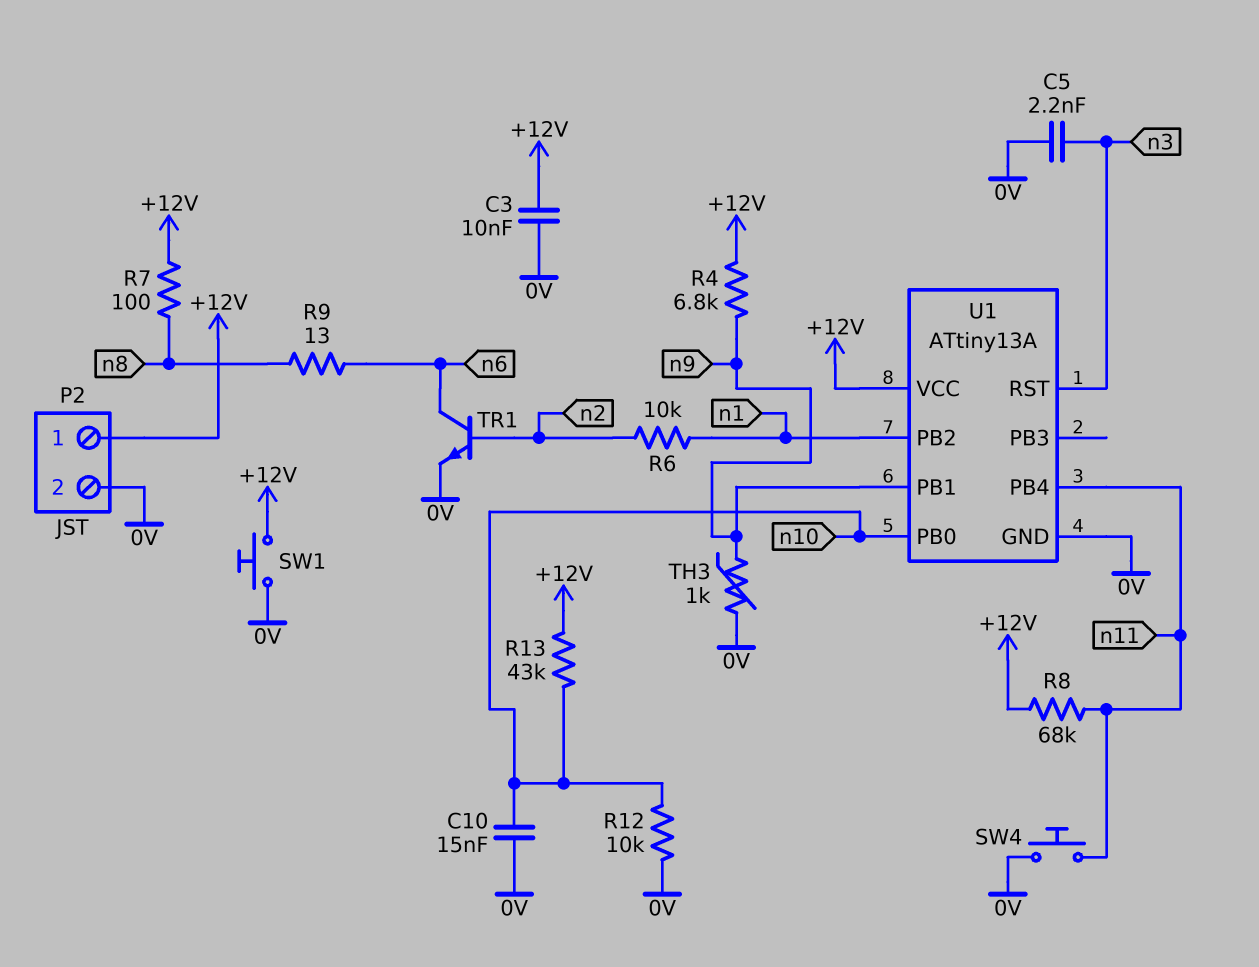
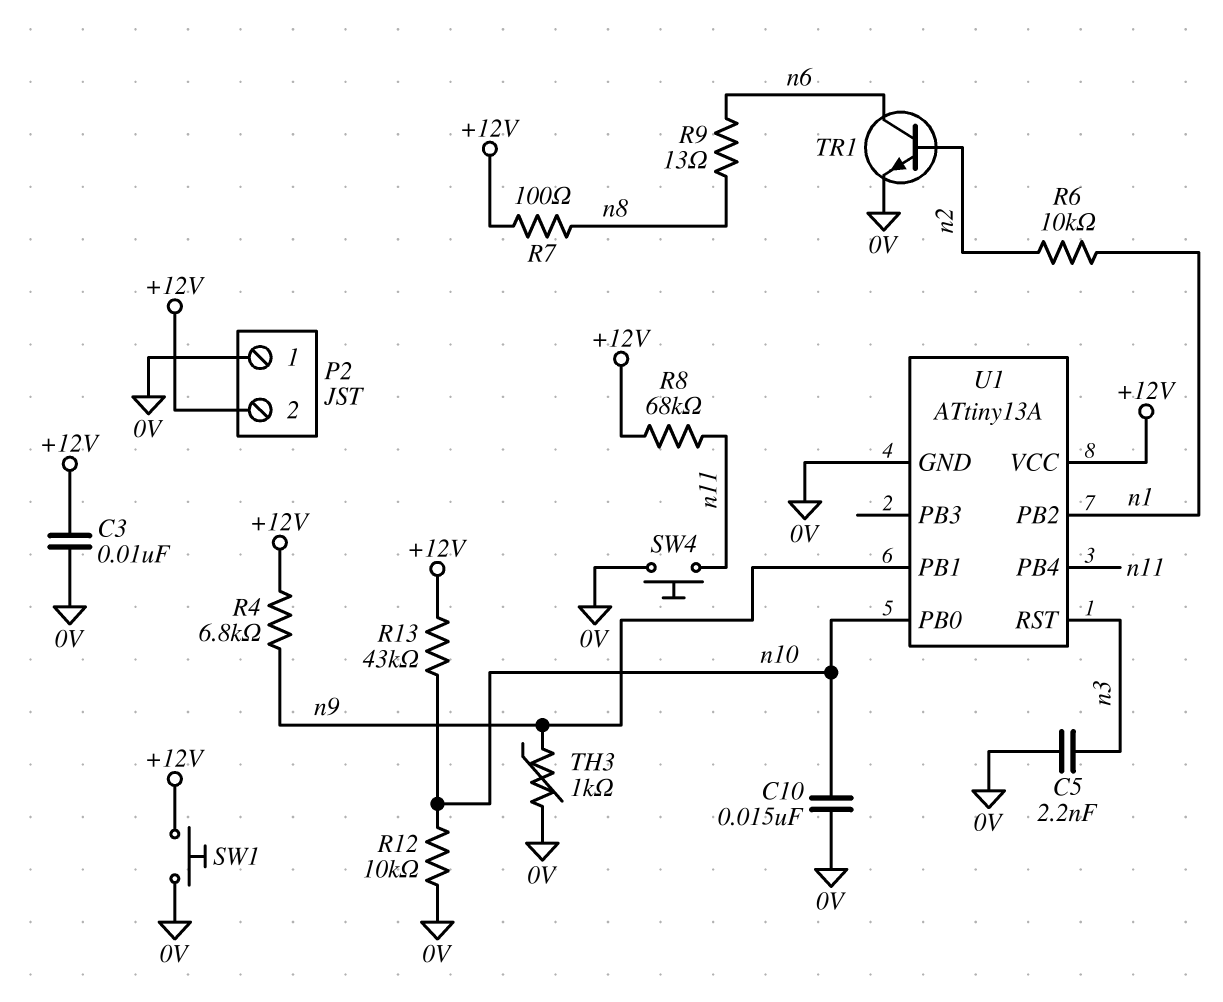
P2 pin 1: +12V -> 0V
P2 pin 2: 0V -> +12V

